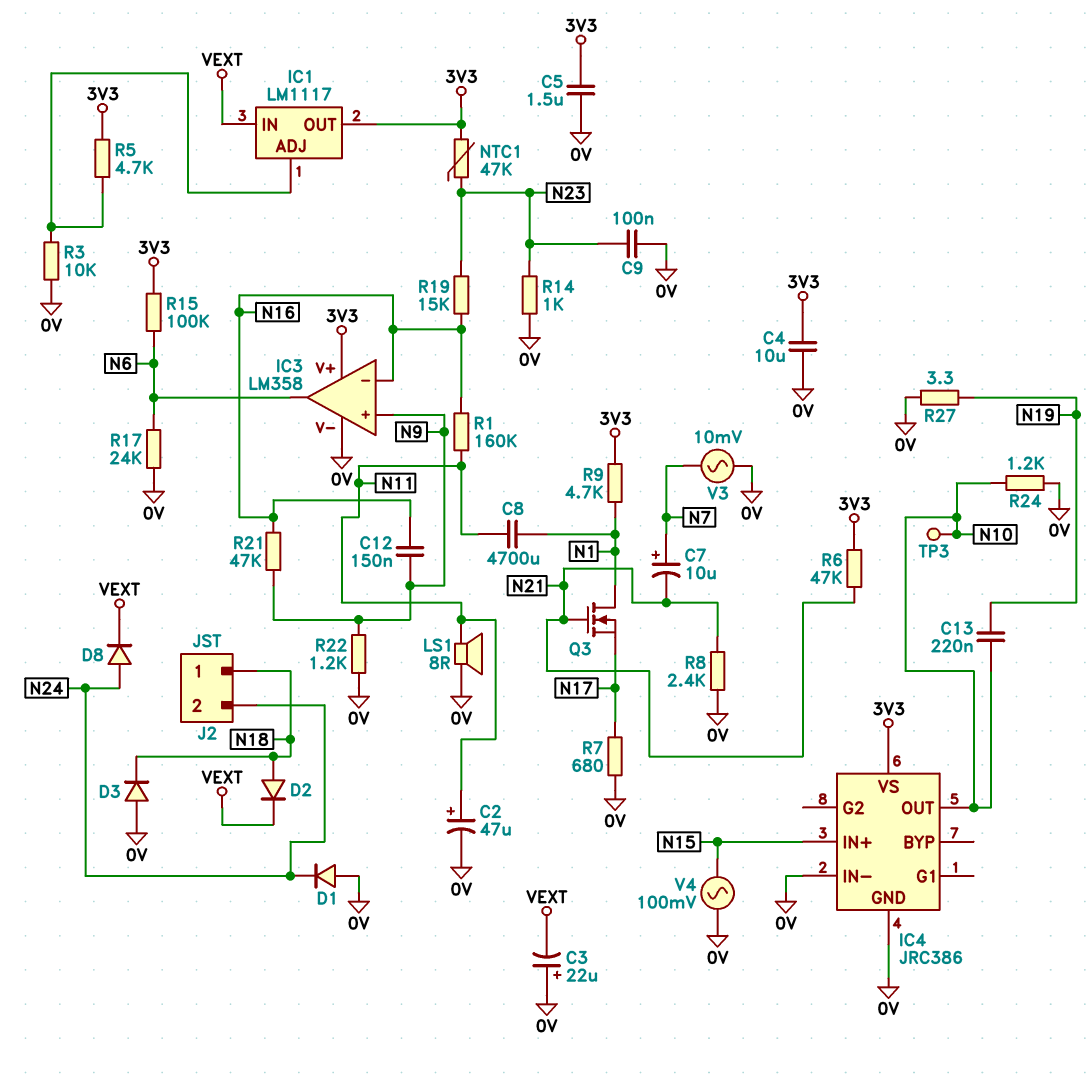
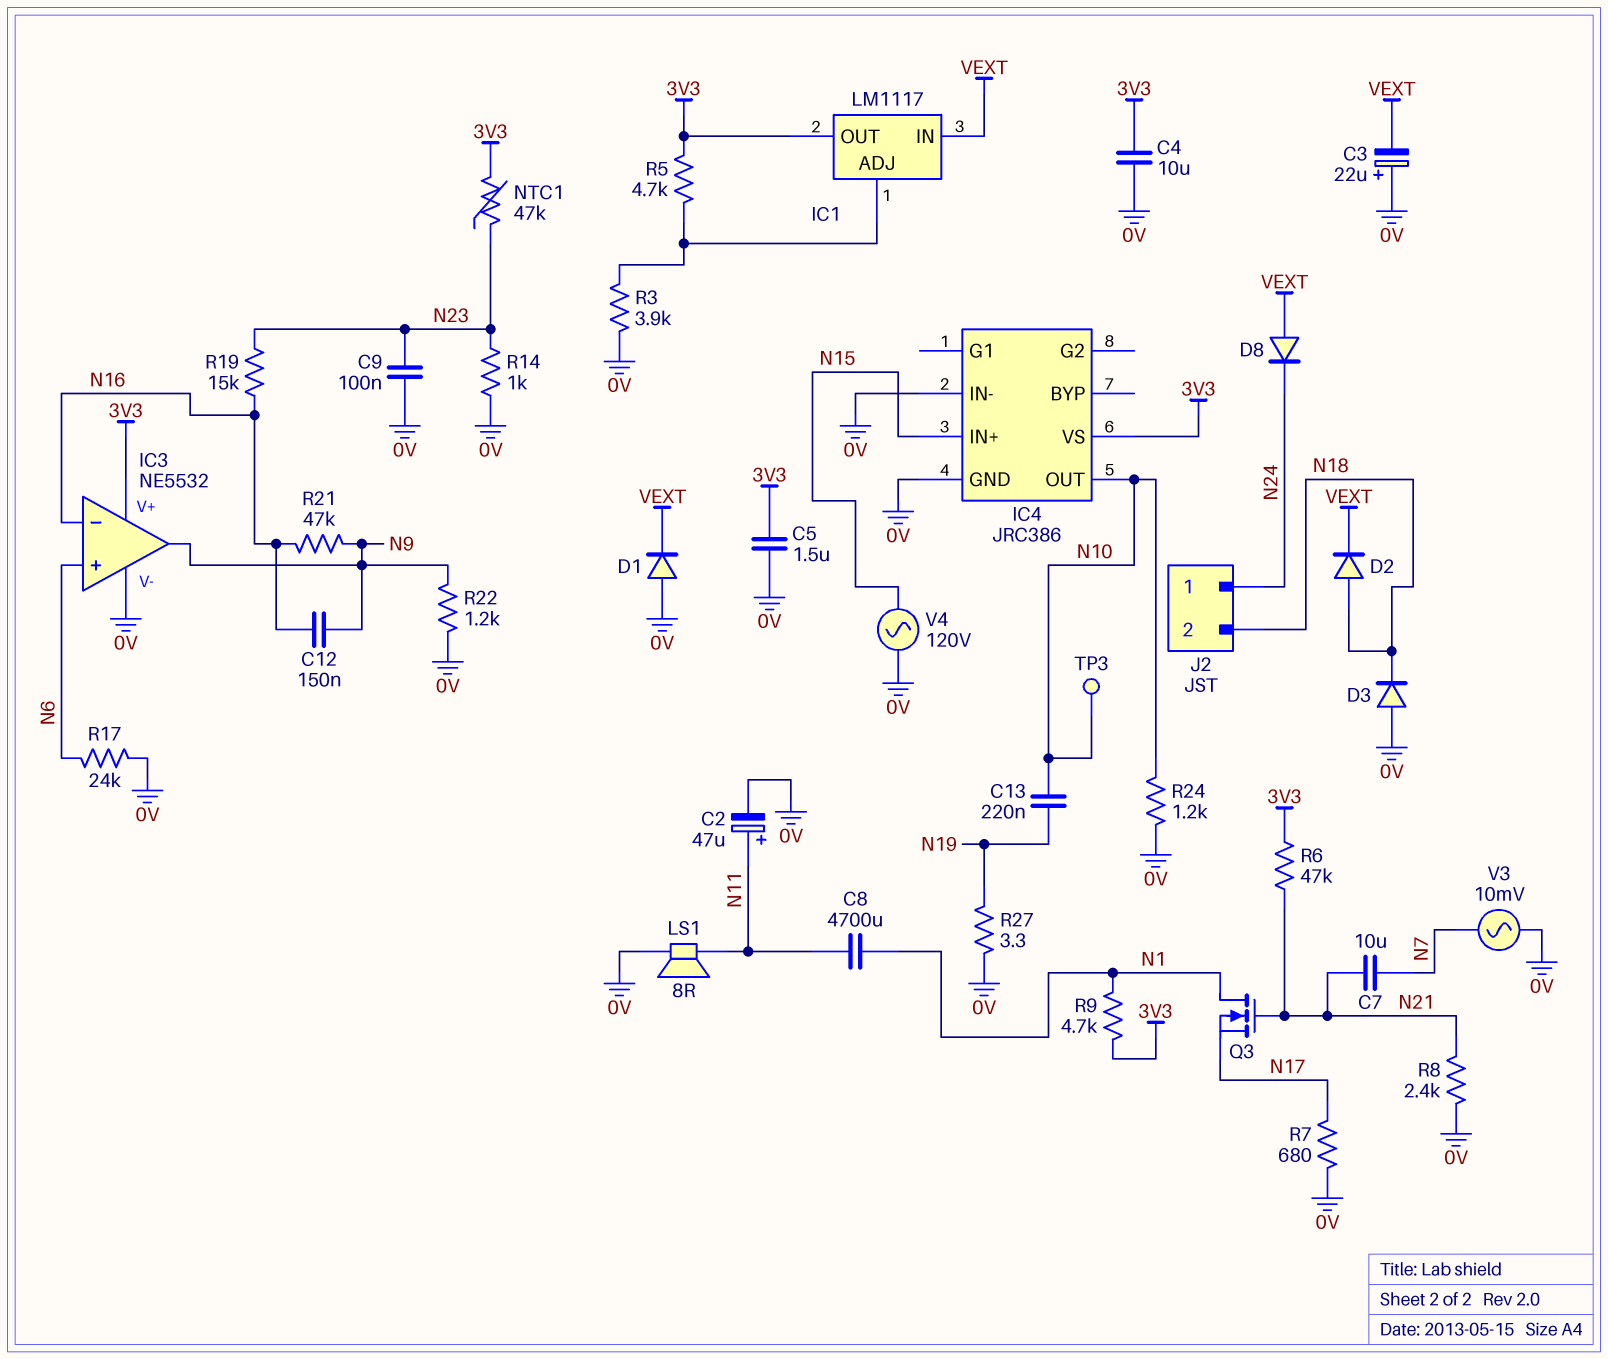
C7: 10uF (plus N7, minus N21) -> 10uF (N7, N21)
D1: diode (A 0V, K N24) -> diode (A 0V, K VEXT)
D8: diode (A N24, K VEXT) -> diode (A VEXT, K N24)
IC3: LM358 -> NE5532
IC3 pin in+: N9 -> N6
IC3 pin out: N6 -> N9
J2 pin 1: N18 -> N24
J2 pin 2: N24 -> N18
R1: 160k (N11, N16) -> none
R3: 10k (0V, IC1/ADJ) -> 3.9k (0V, IC1/ADJ)
R15: 100k (3V3, N6) -> none
V4: AC 100mV (0V, N15) -> AC 120V (0V, N15)

